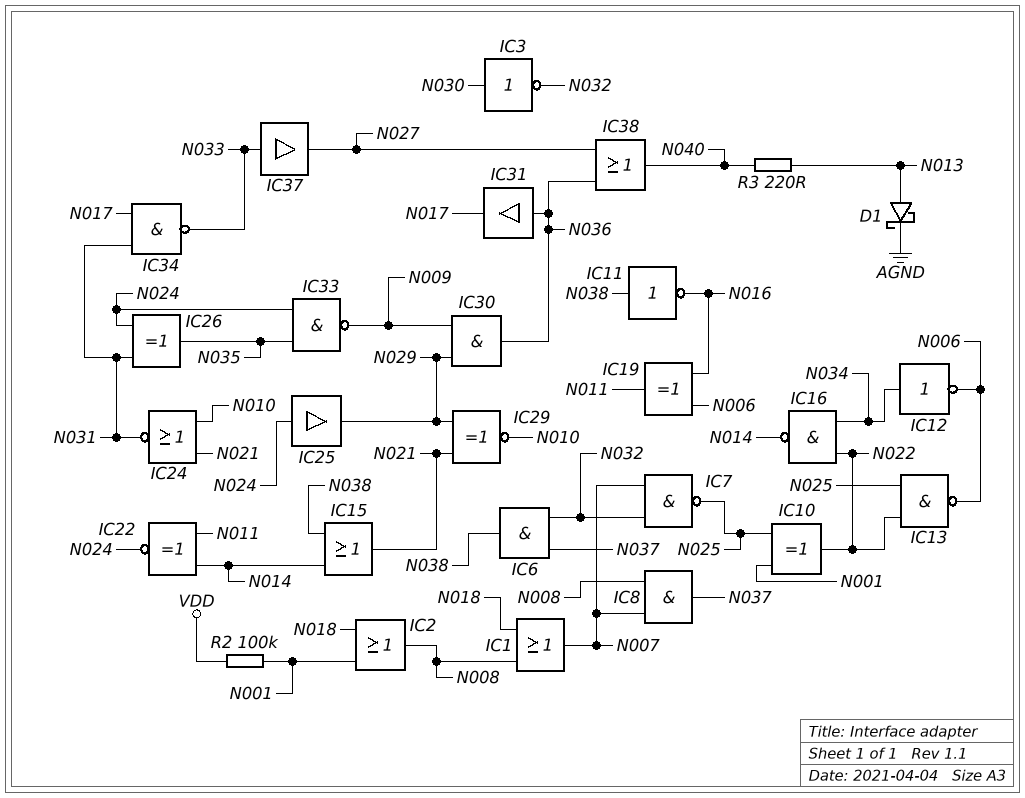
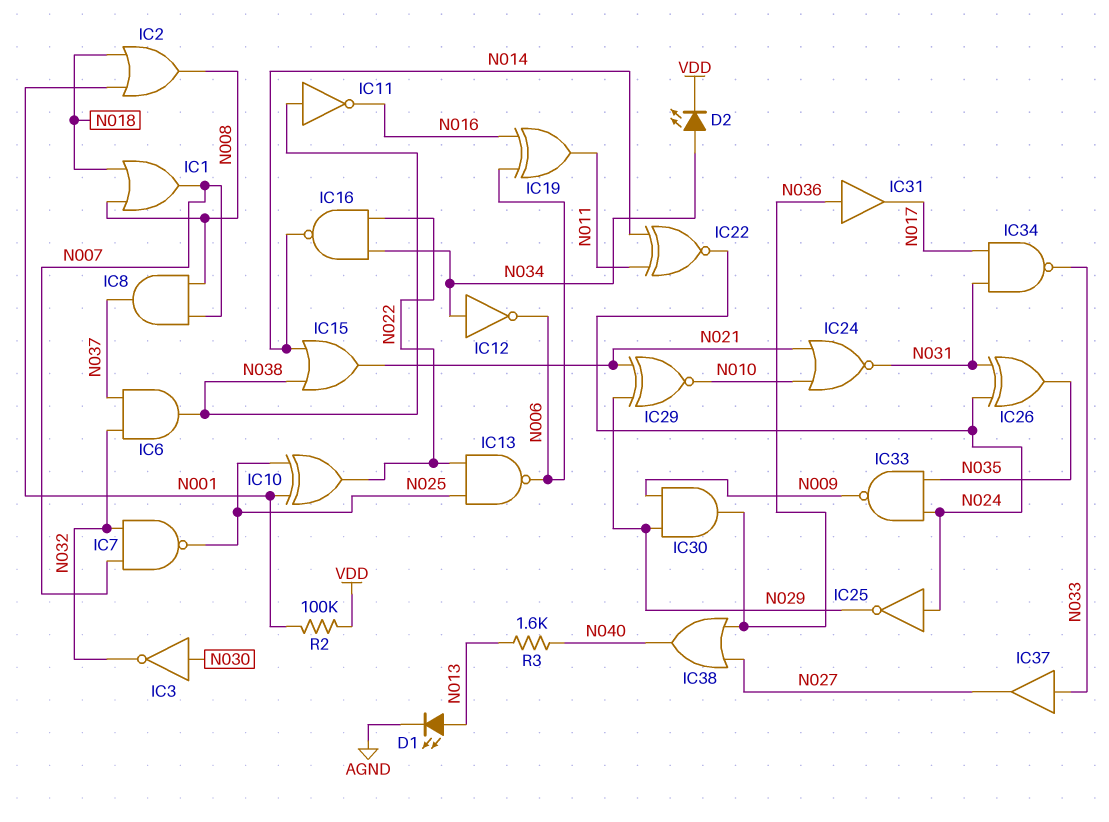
D1: schottky (A N013, K AGND) -> LED (A N013, K AGND)
D2: none -> LED (A N034, K VDD)
IC25: buffer (in N024, out N029) -> NOT (in N024, out N029)
R3: 220 (N013, N040) -> 1.6k (N013, N040)

